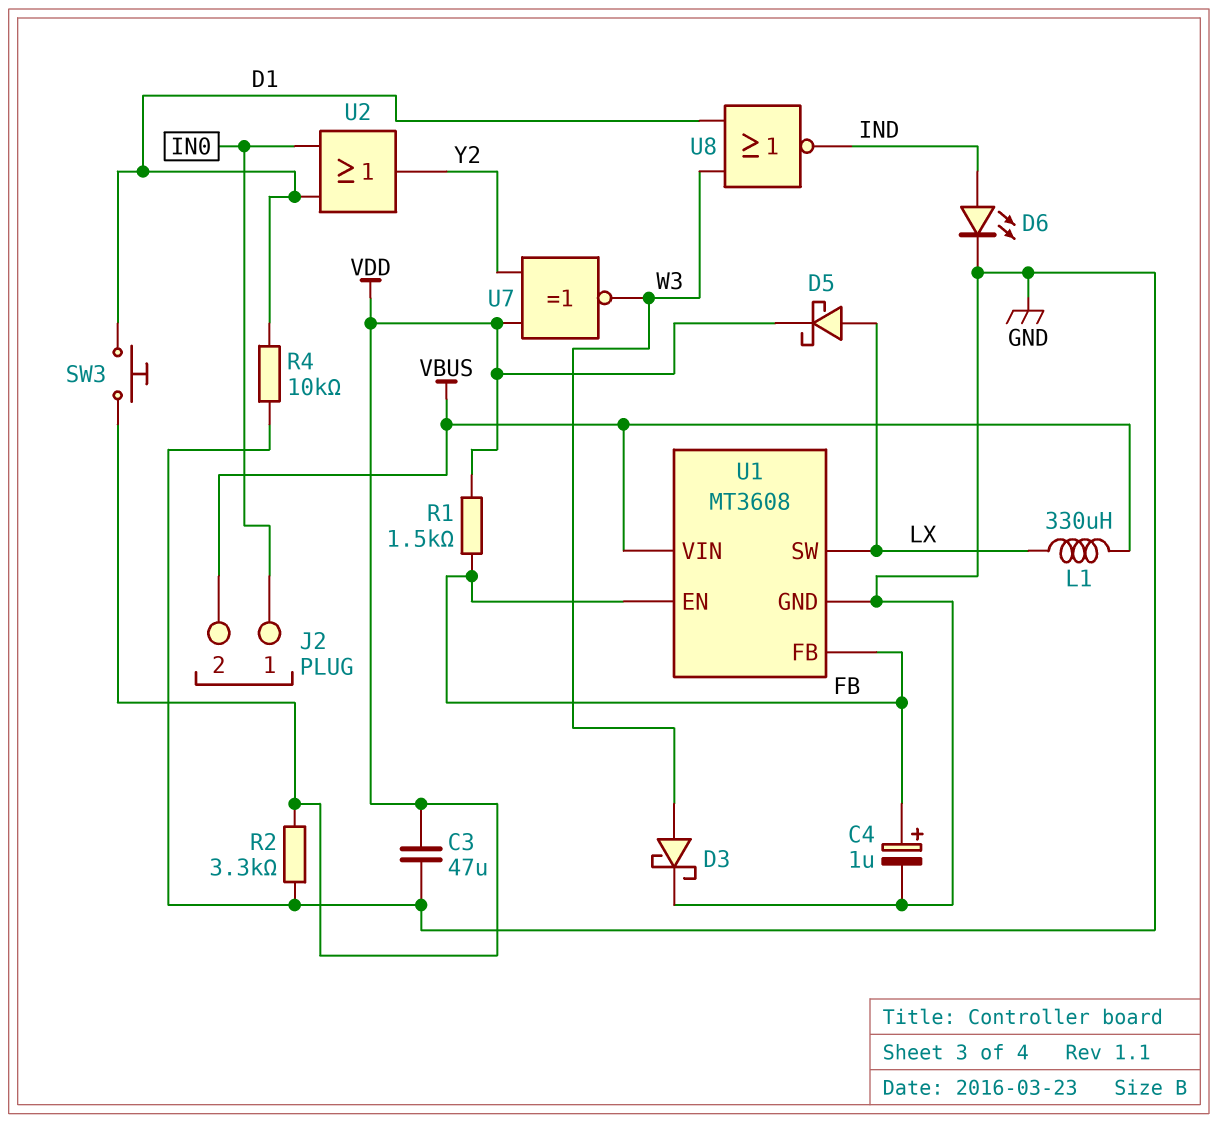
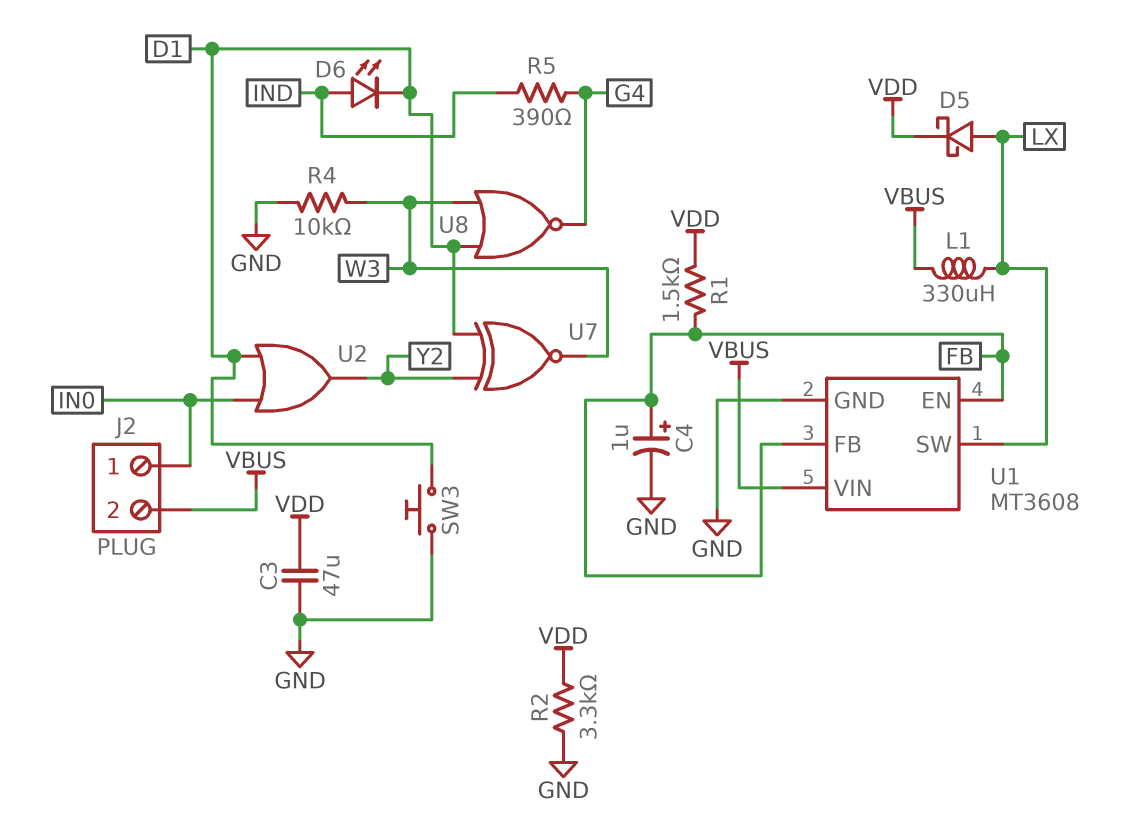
D3: schottky (A W3, K GND) -> none
D6: LED (A IND, K GND) -> LED (A IND, K D1)
R4: 10k (D1, GND) -> 10k (GND, W3)
R5: none -> 390 (G4, IND)
SW3: button (D1, VDD) -> button (D1, GND)
U7: XNOR (in VDD, in Y2, out W3) -> XNOR (in D1, in Y2, out W3)
U8: NOR (in D1, in W3, out IND) -> NOR (in D1, in W3, out G4)

